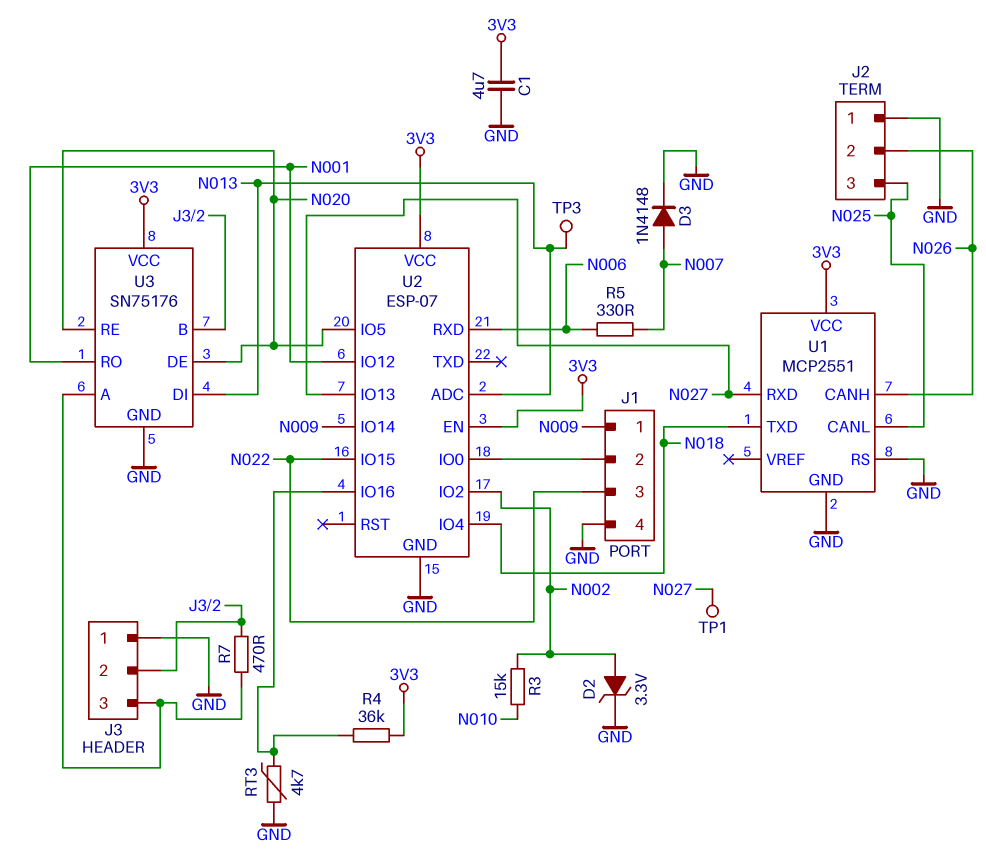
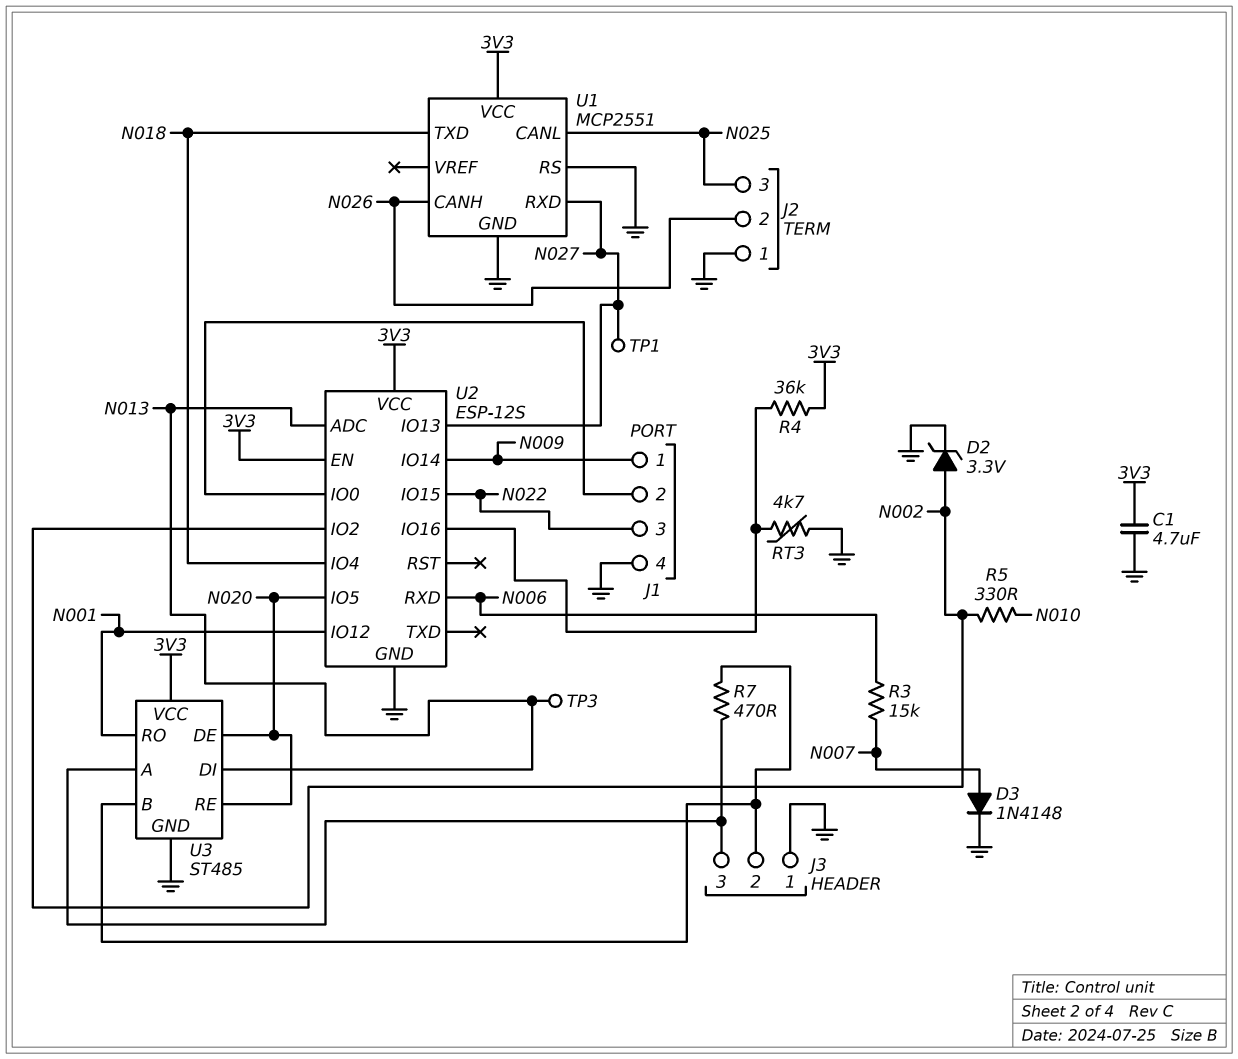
R3: 15k (N002, N010) -> 15k (N006, N007)
R5: 330 (N006, N007) -> 330 (N002, N010)
U2: ESP-07 -> ESP-12S
U3: SN75176 -> ST485

